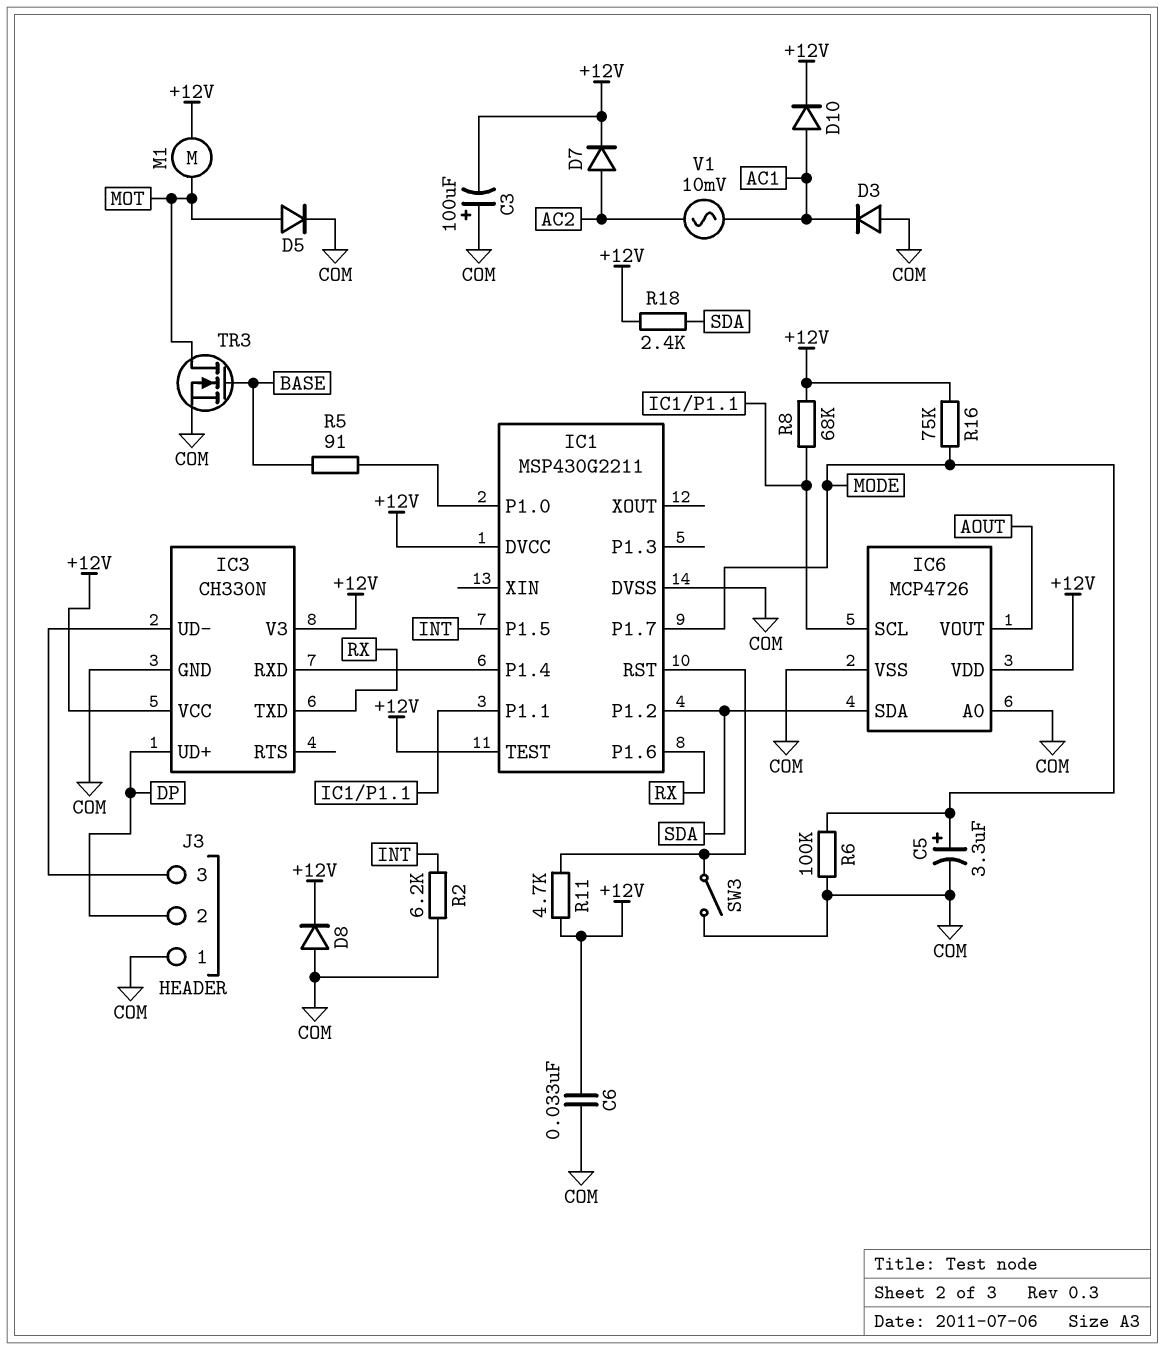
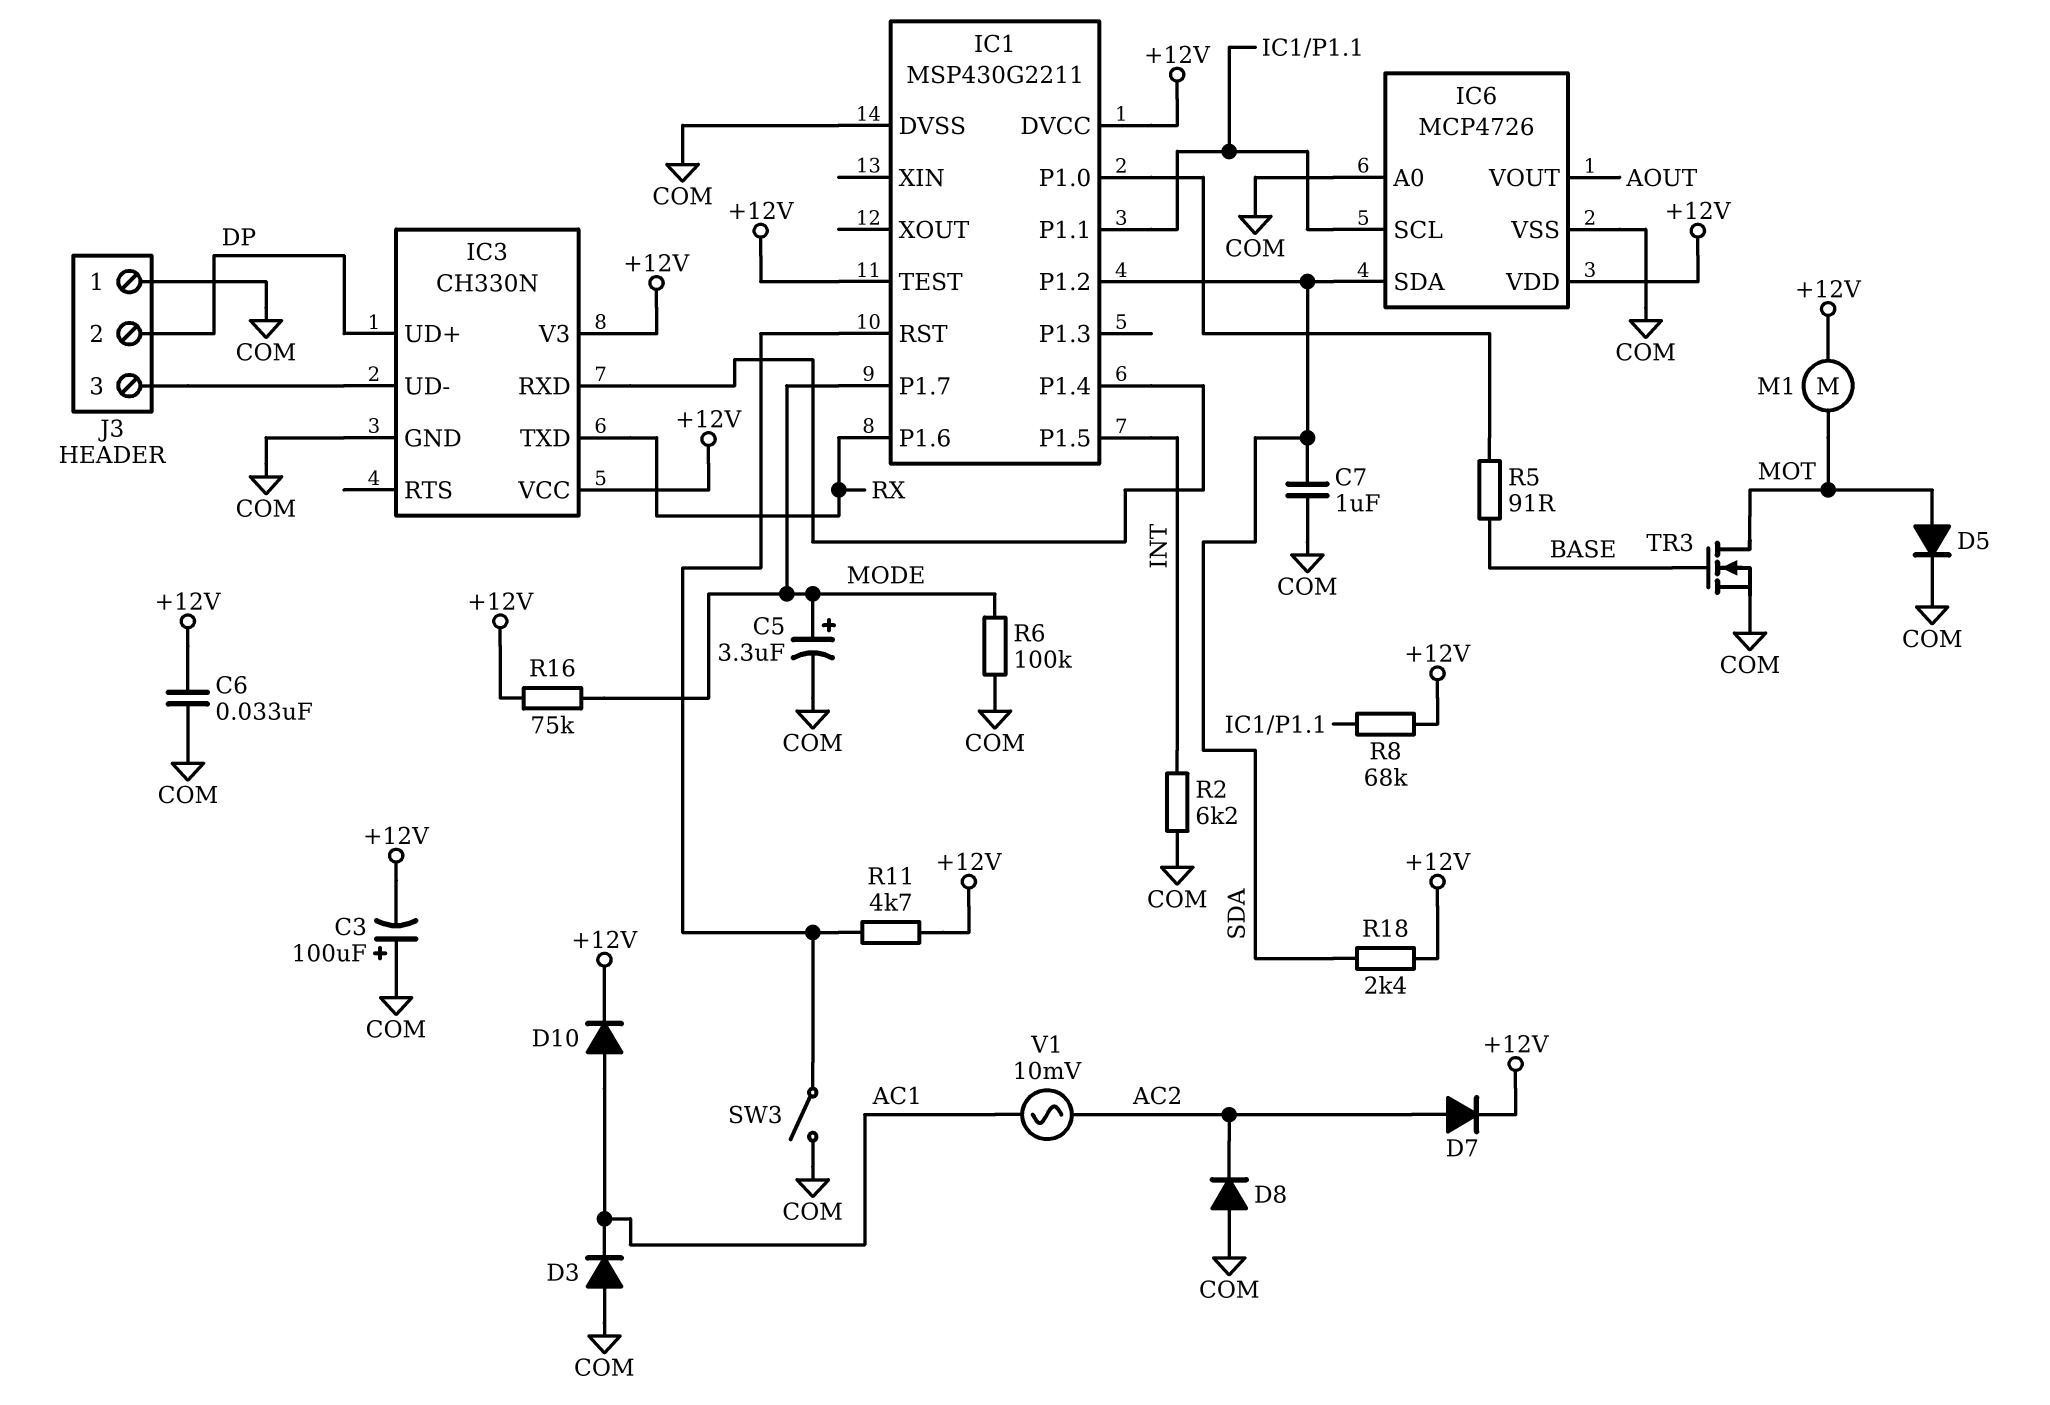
C7: none -> 1uF (COM, SDA)
D8: diode (A COM, K +12V) -> diode (A COM, K AC2)

